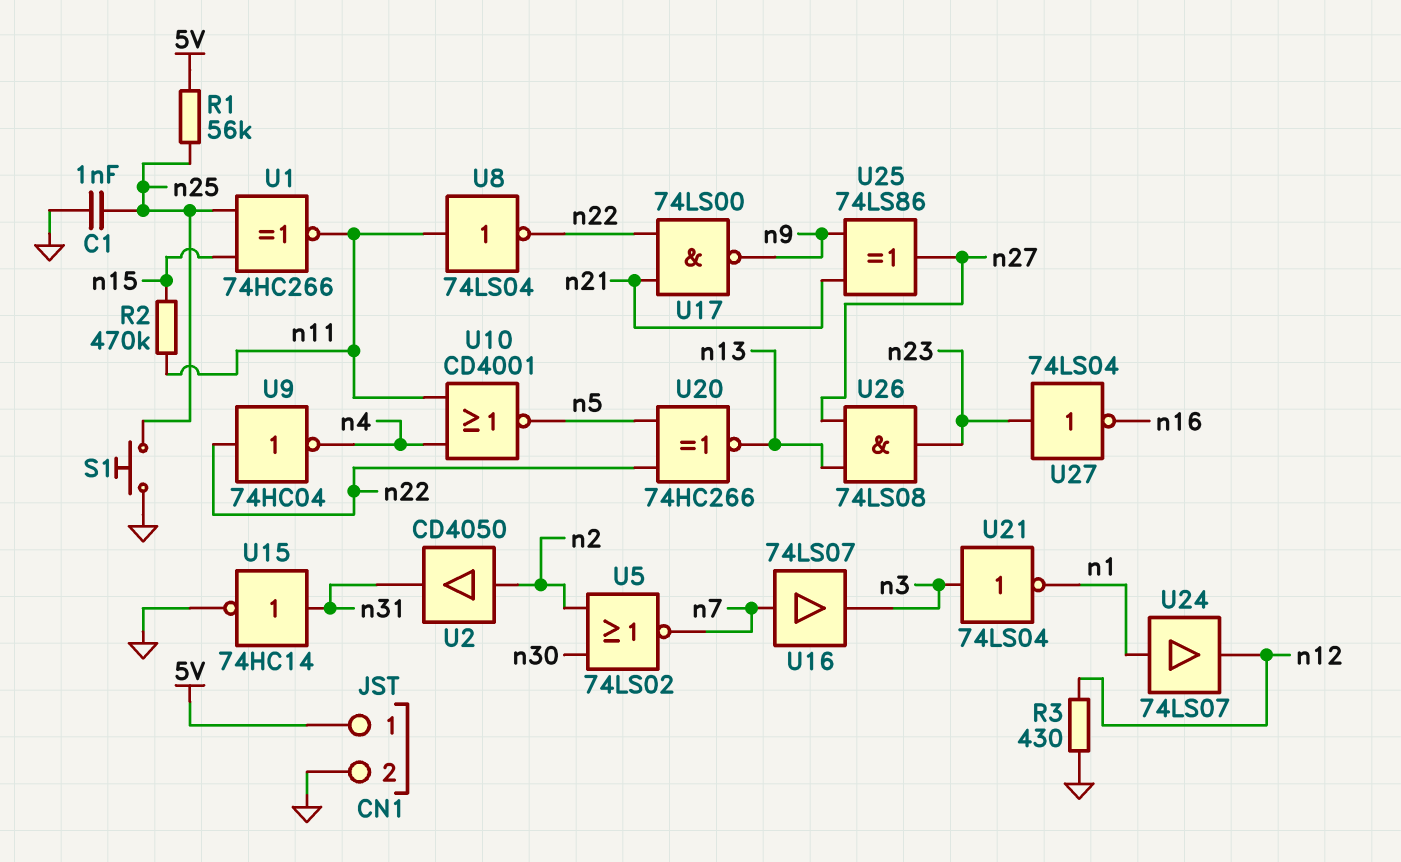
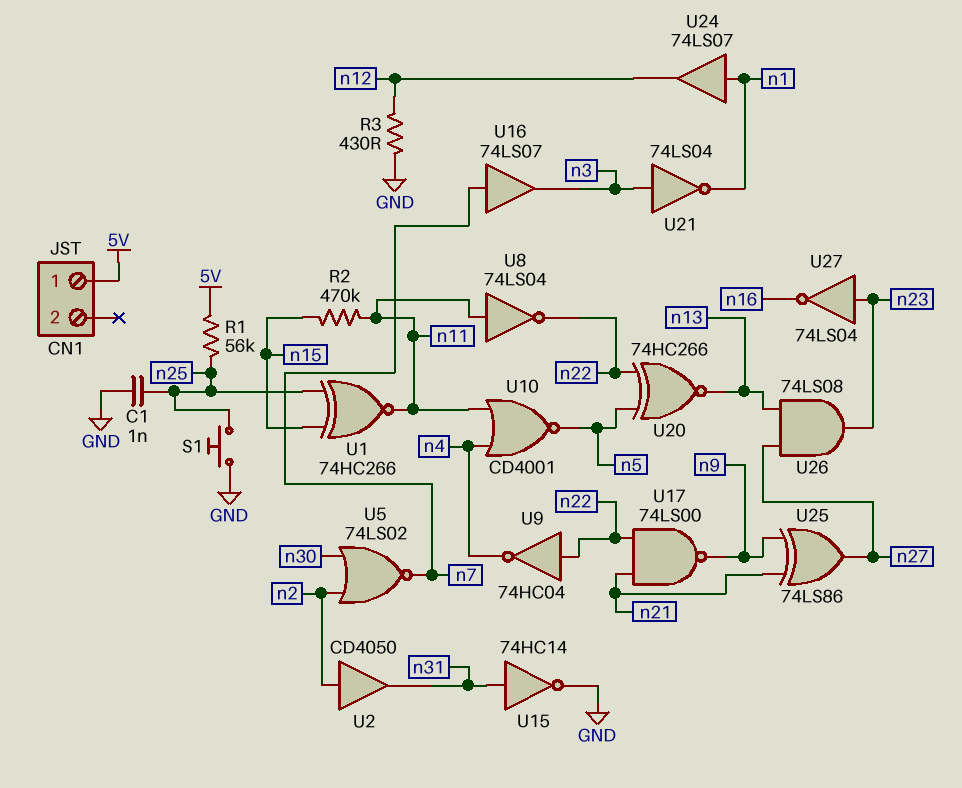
CN1 pin 2: GND -> none

